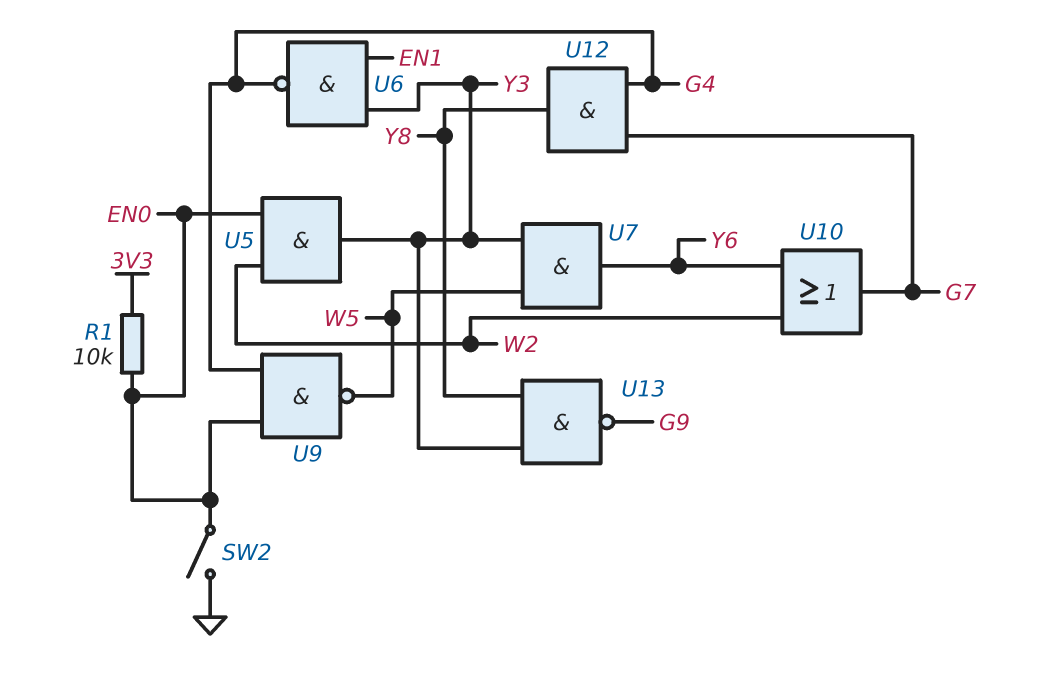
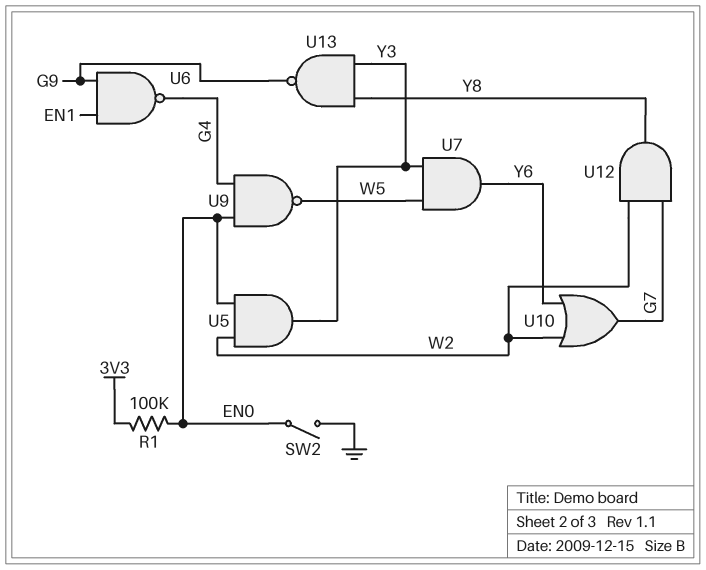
R1: 10k (3V3, EN0) -> 100k (3V3, EN0)
U6: NAND (in EN1, in Y3, out G4) -> NAND (in EN1, in G9, out G4)
U12: AND (in G4, in G7, out Y8) -> AND (in G7, in W2, out Y8)

